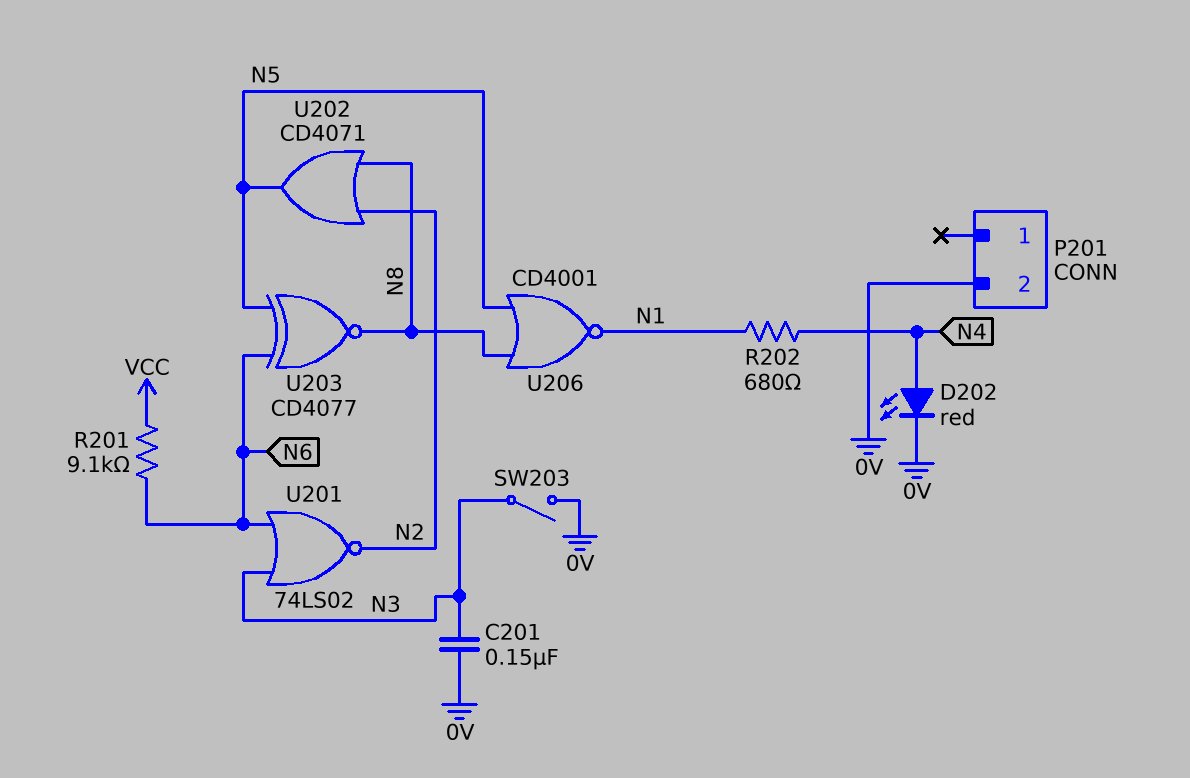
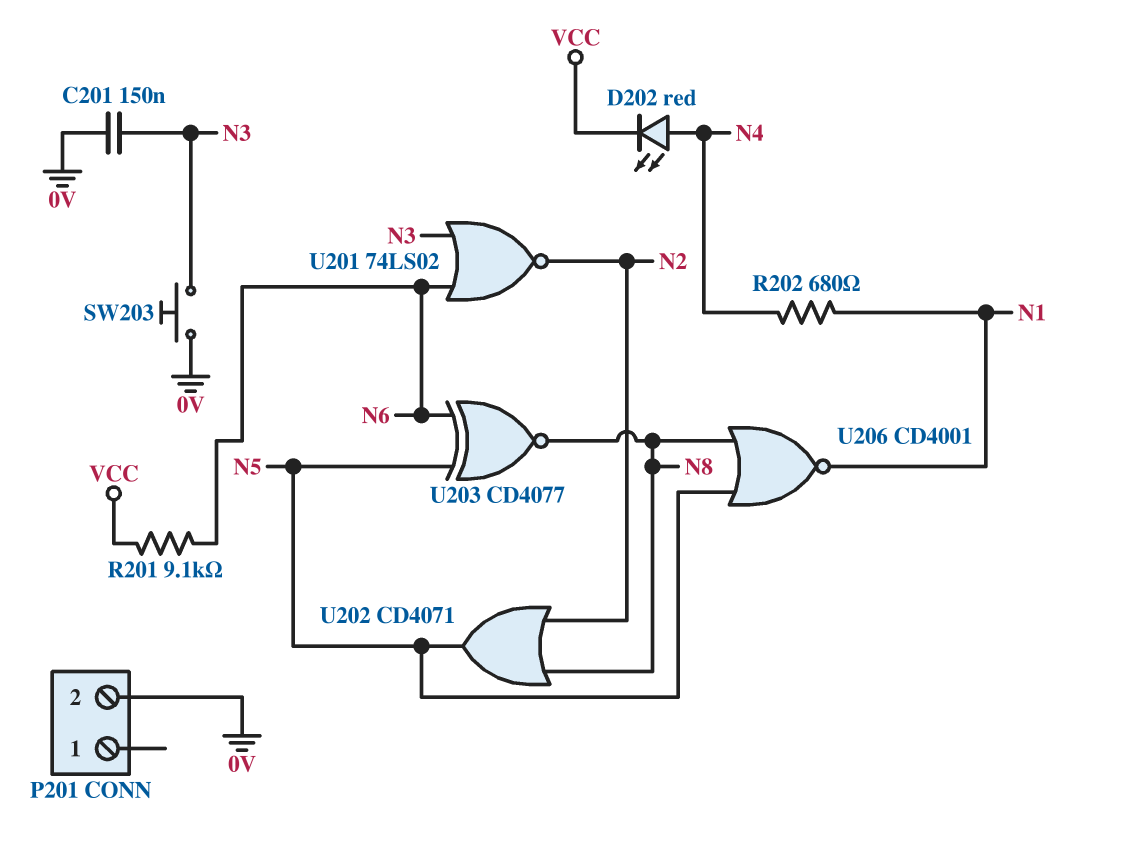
D202: LED red (A N4, K 0V) -> LED red (A N4, K VCC)
SW203: switch (0V, N3) -> button (0V, N3)

